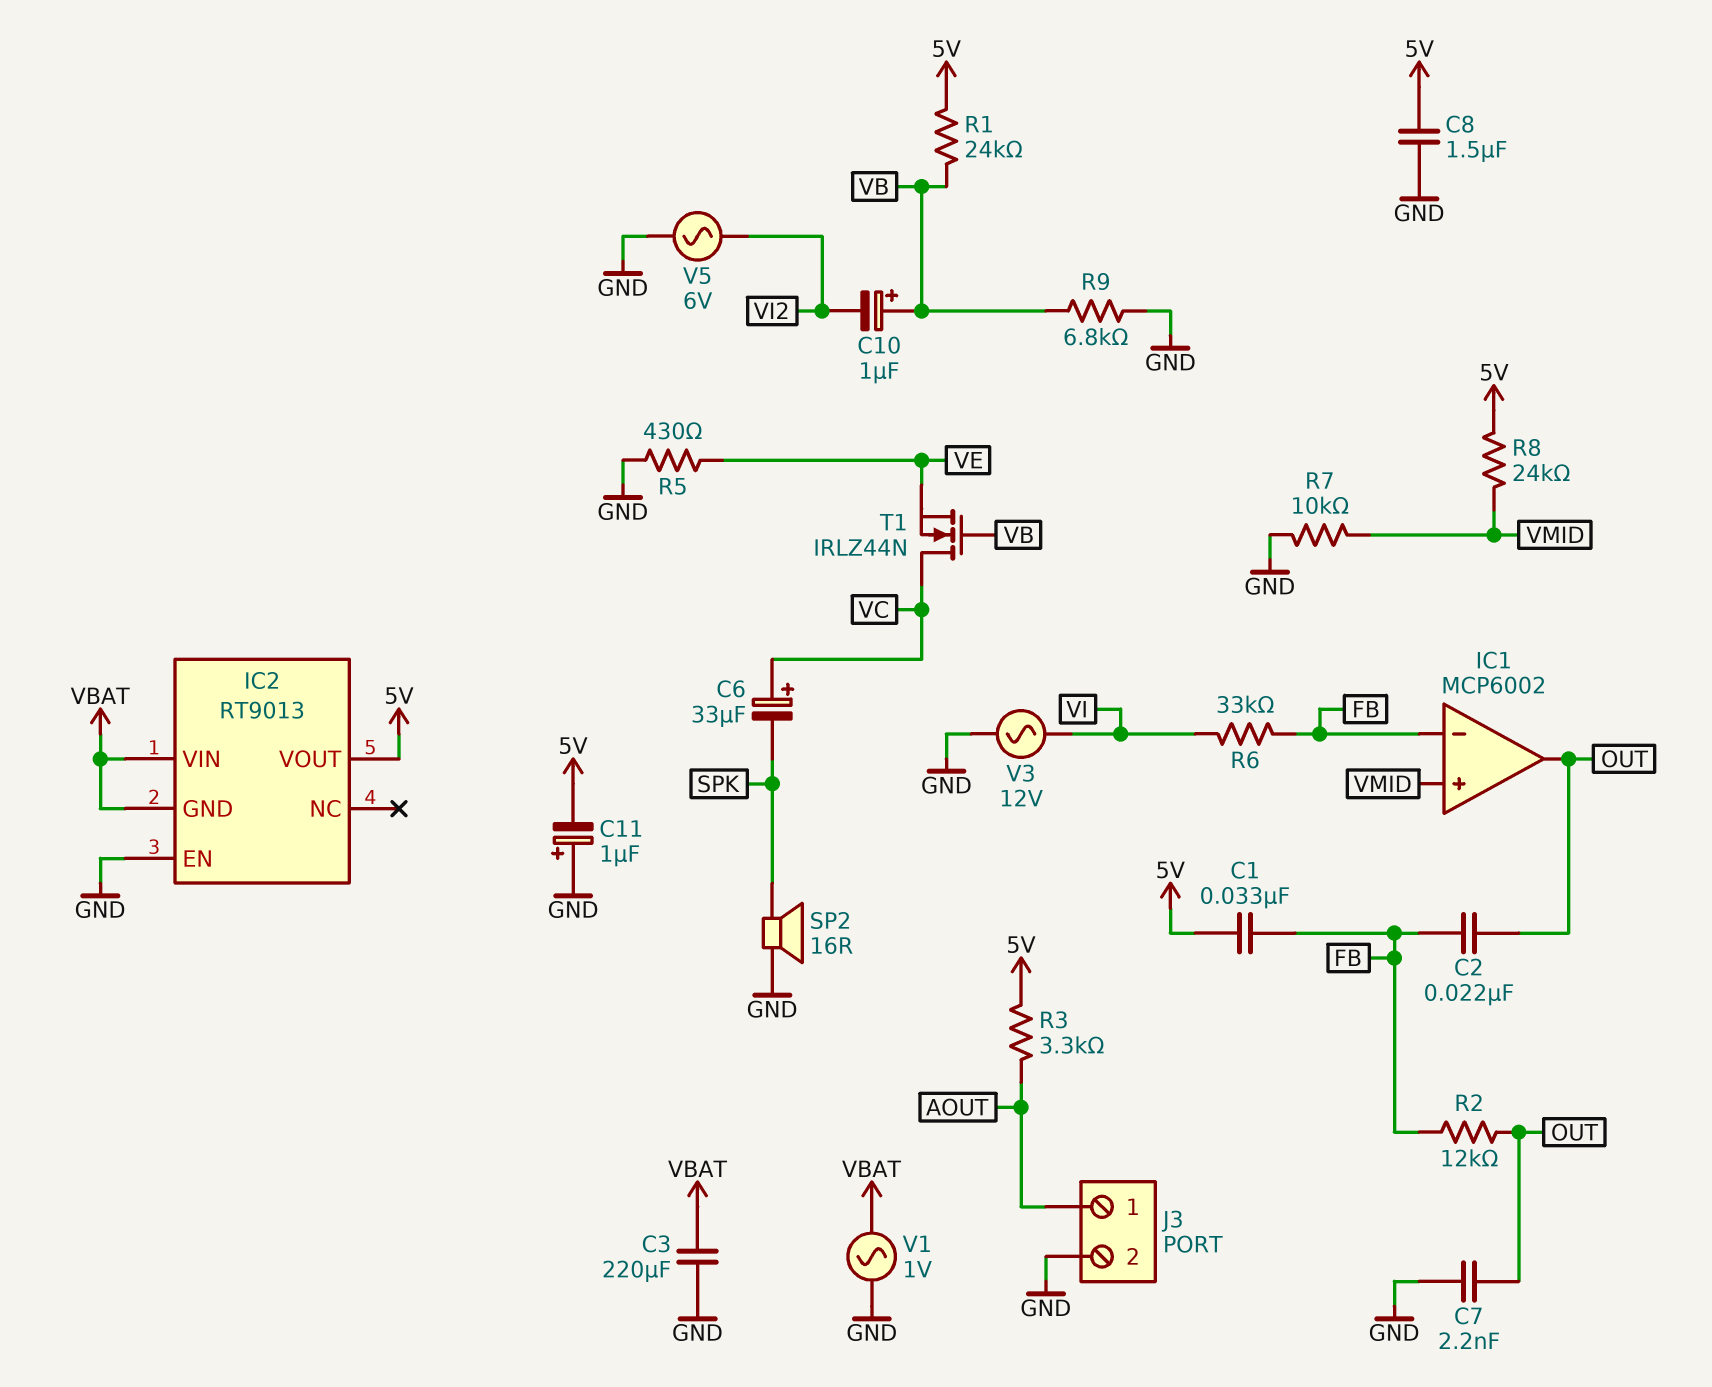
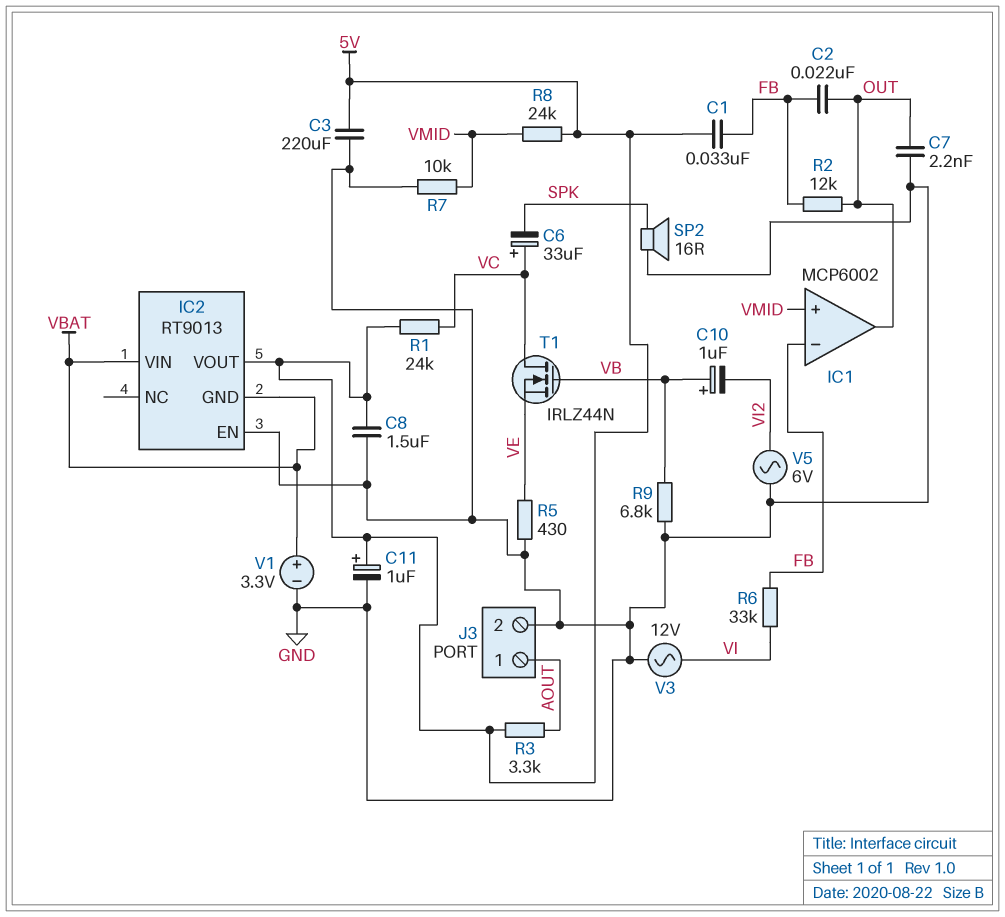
C3: 220uF (GND, VBAT) -> 220uF (5V, GND)
C11: 1uF (plus GND, minus 5V) -> 1uF (plus 5V, minus GND)
R1: 24k (5V, VB) -> 24k (5V, VC)
V1: AC 1V (GND, VBAT) -> 3.3V (plus VBAT, minus GND)

